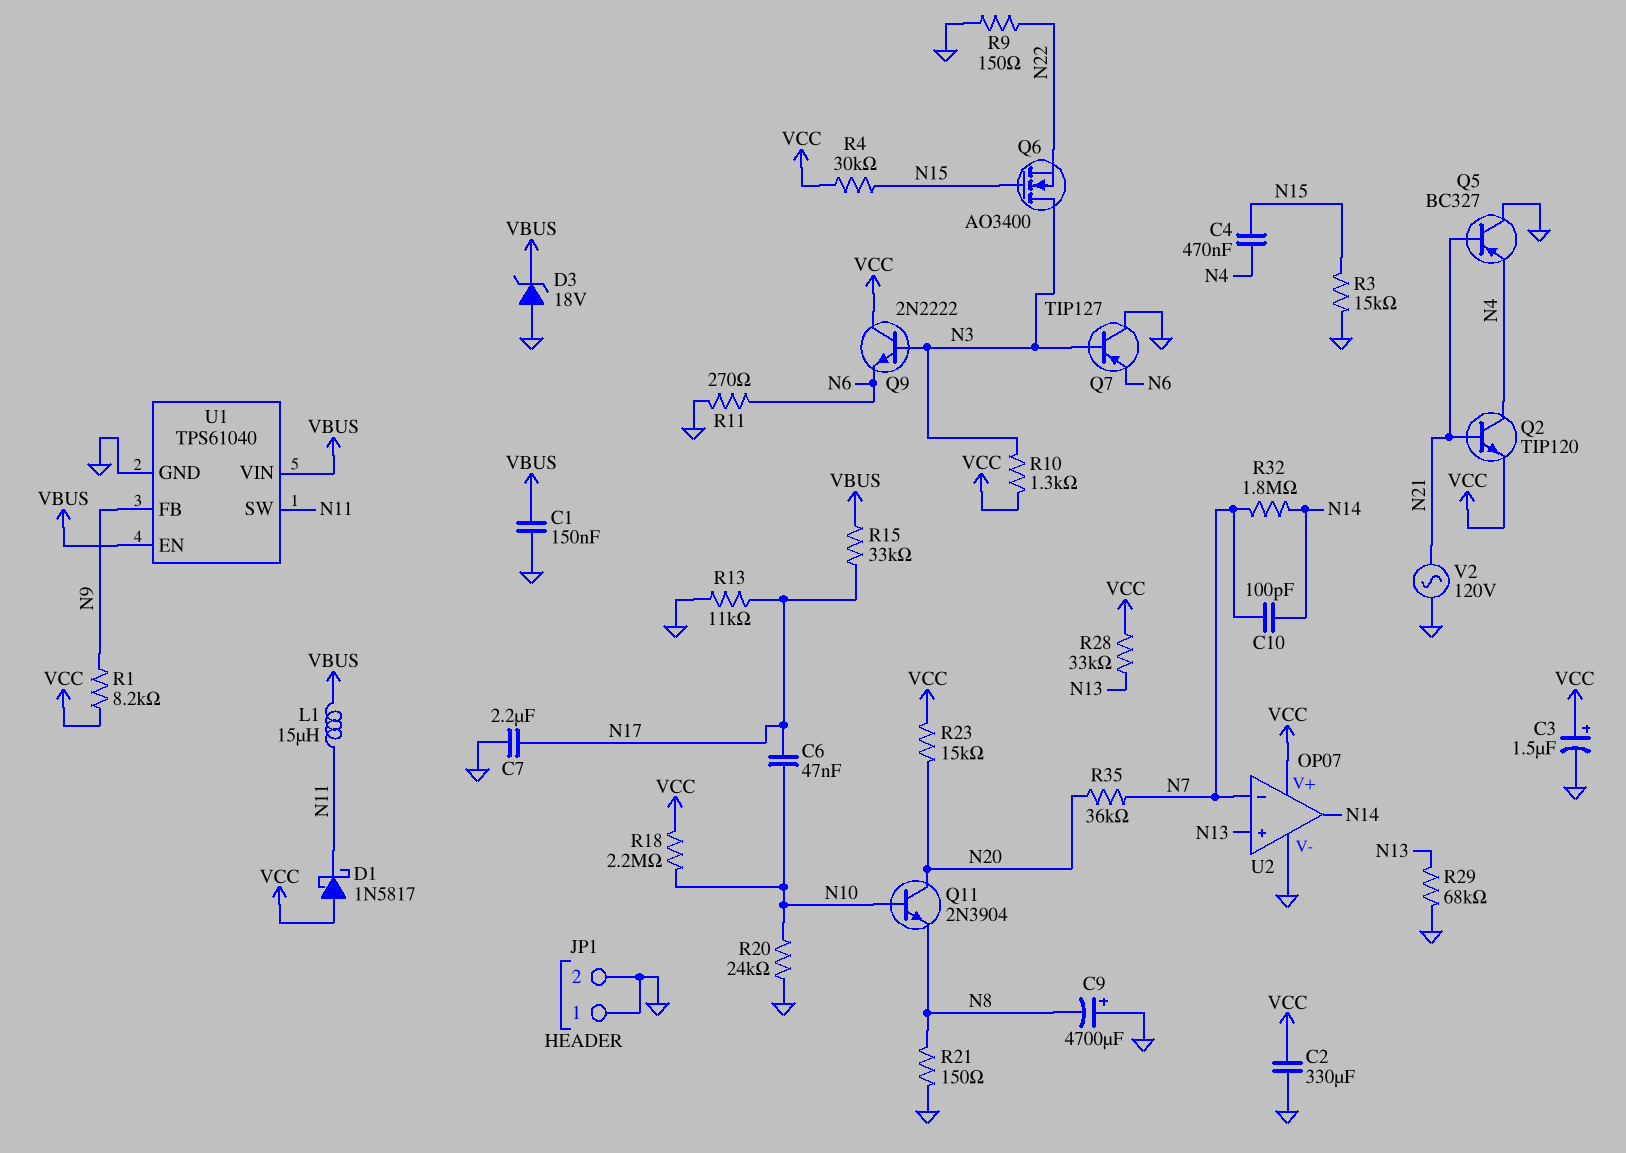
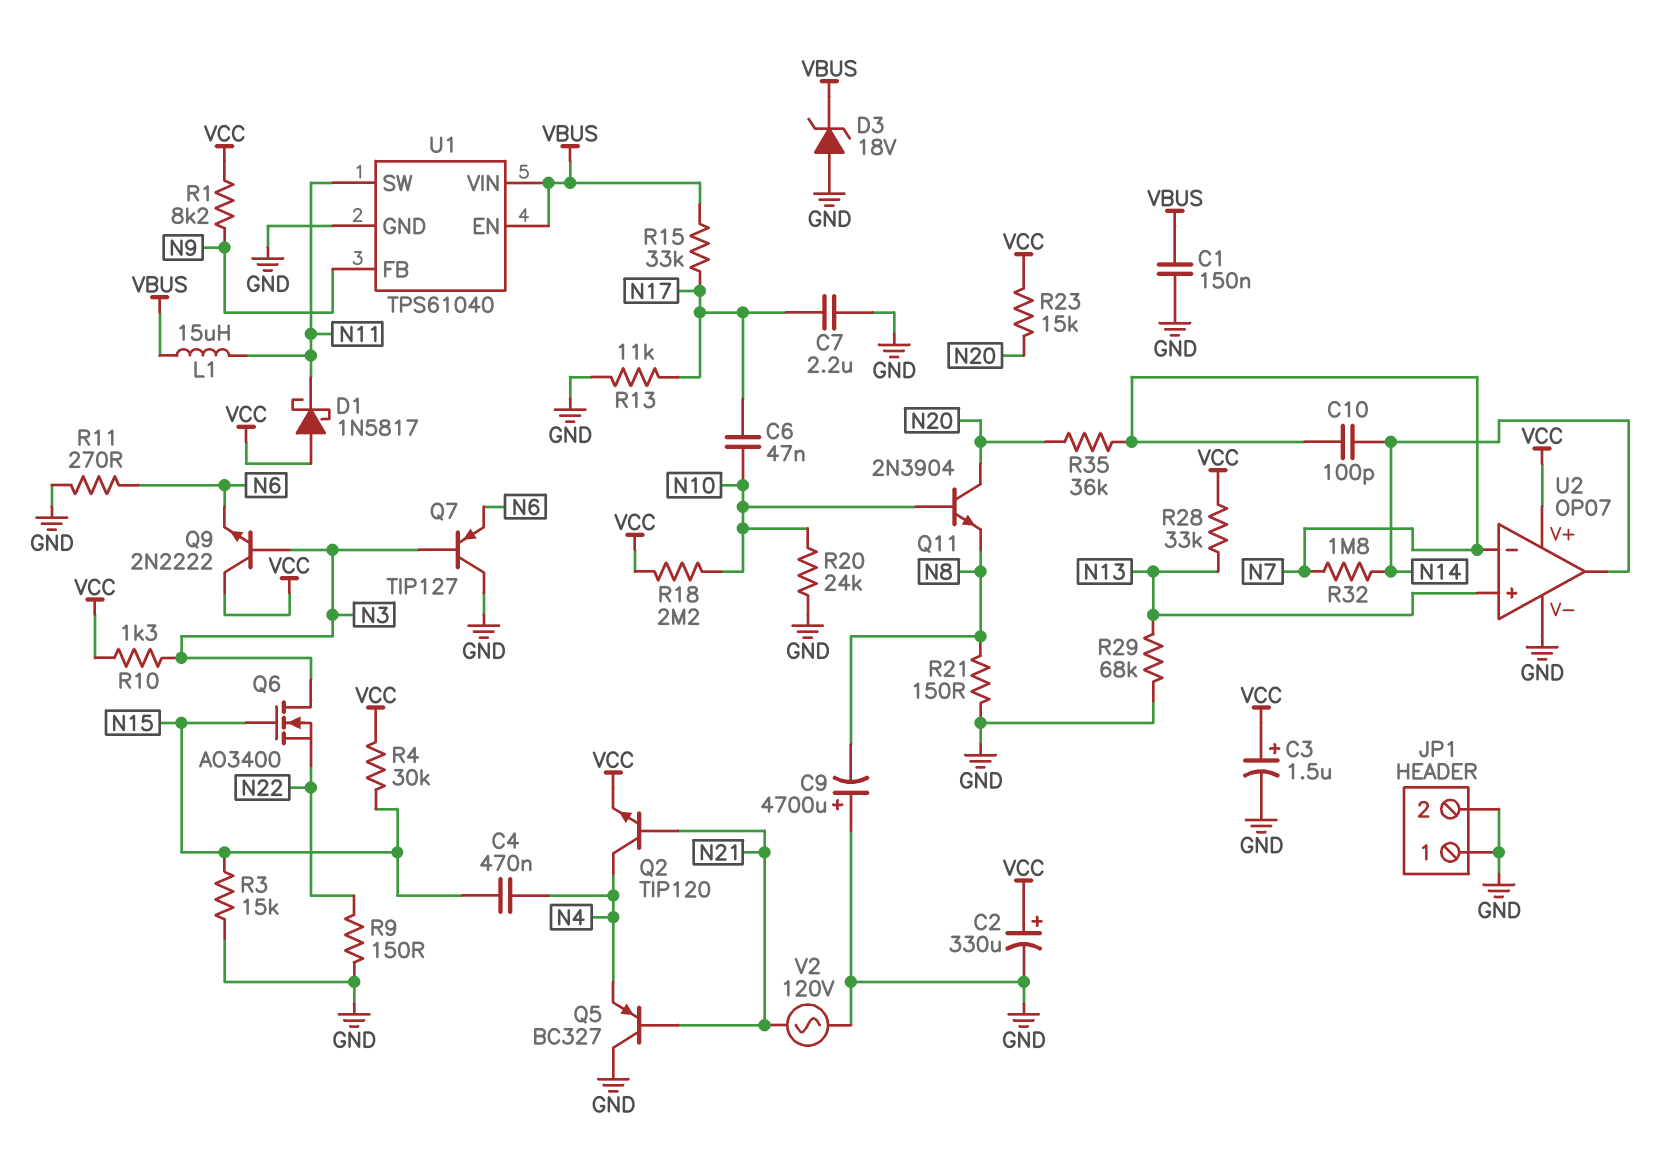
C2: 330uF (GND, VCC) -> 330uF (plus VCC, minus GND)

